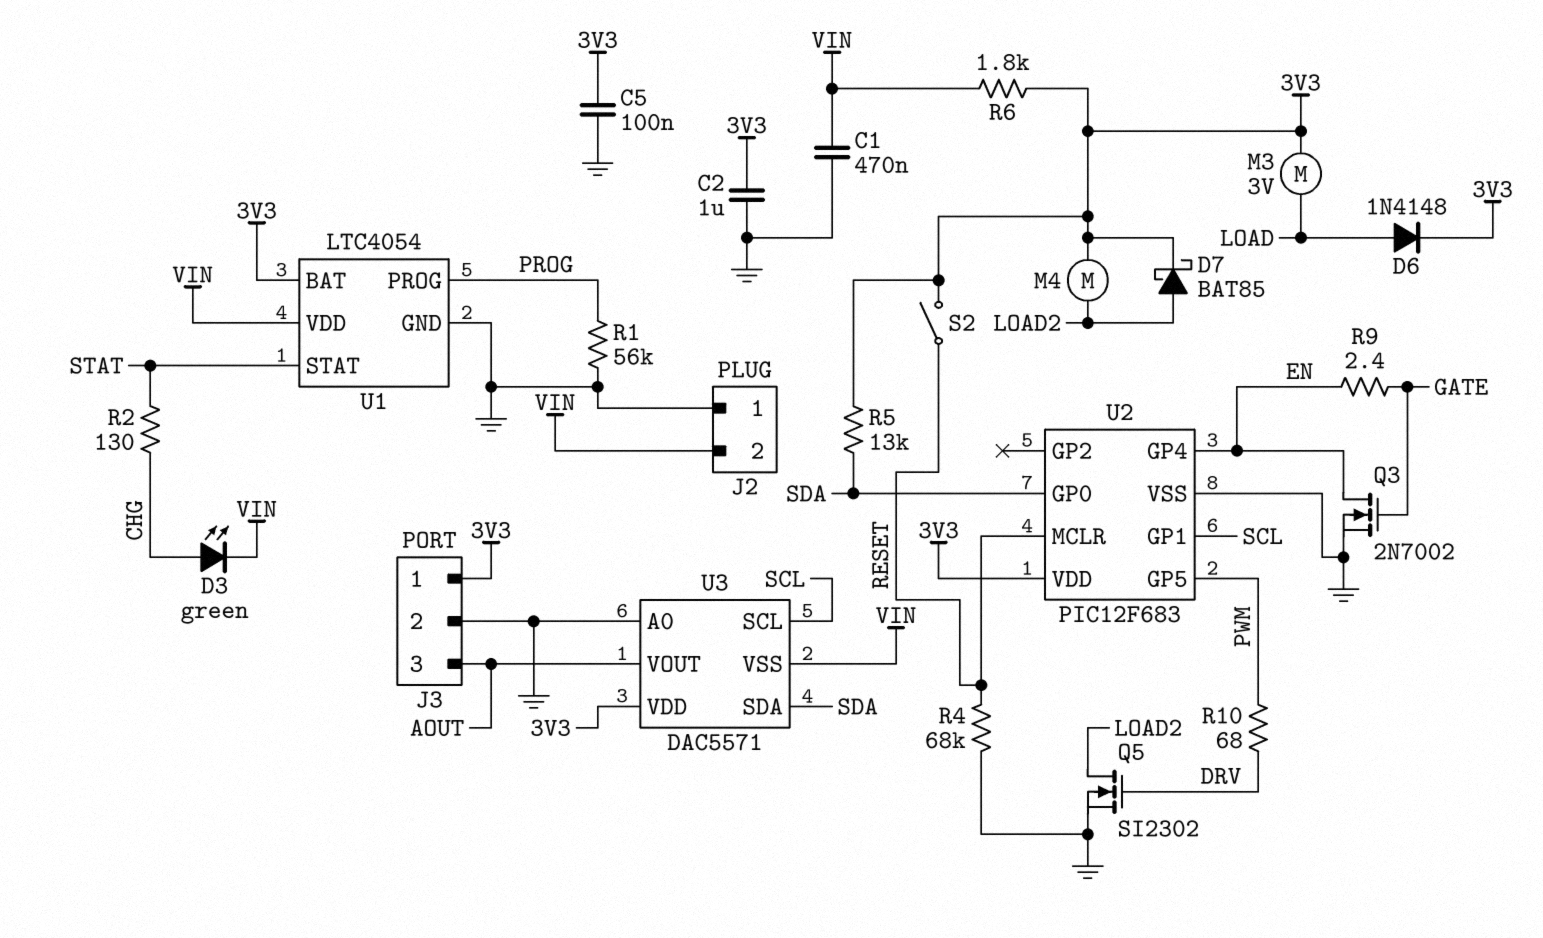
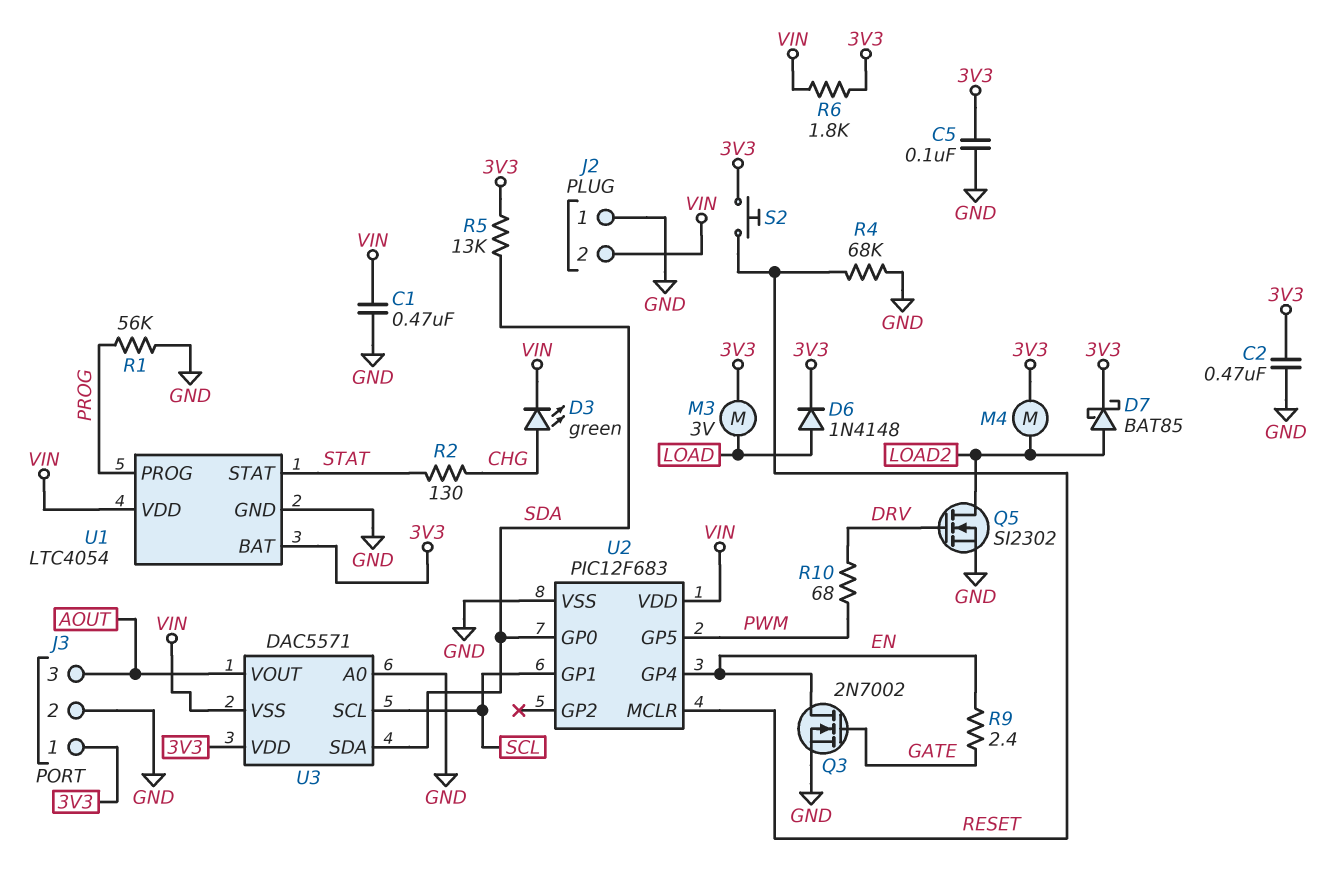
C2: 1uF (3V3, GND) -> 470nF (3V3, GND)
S2: switch (3V3, RESET) -> button (3V3, RESET)
U2 pin VDD: 3V3 -> VIN

